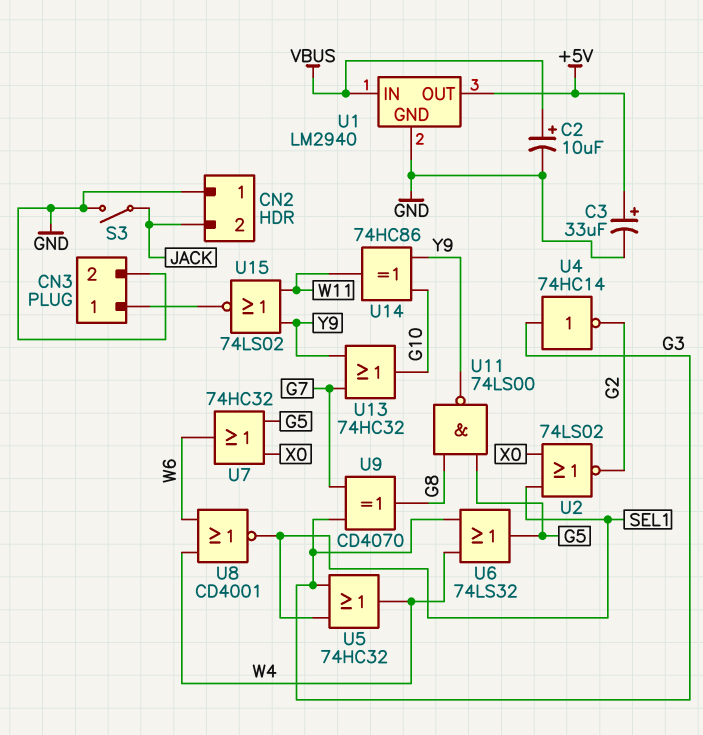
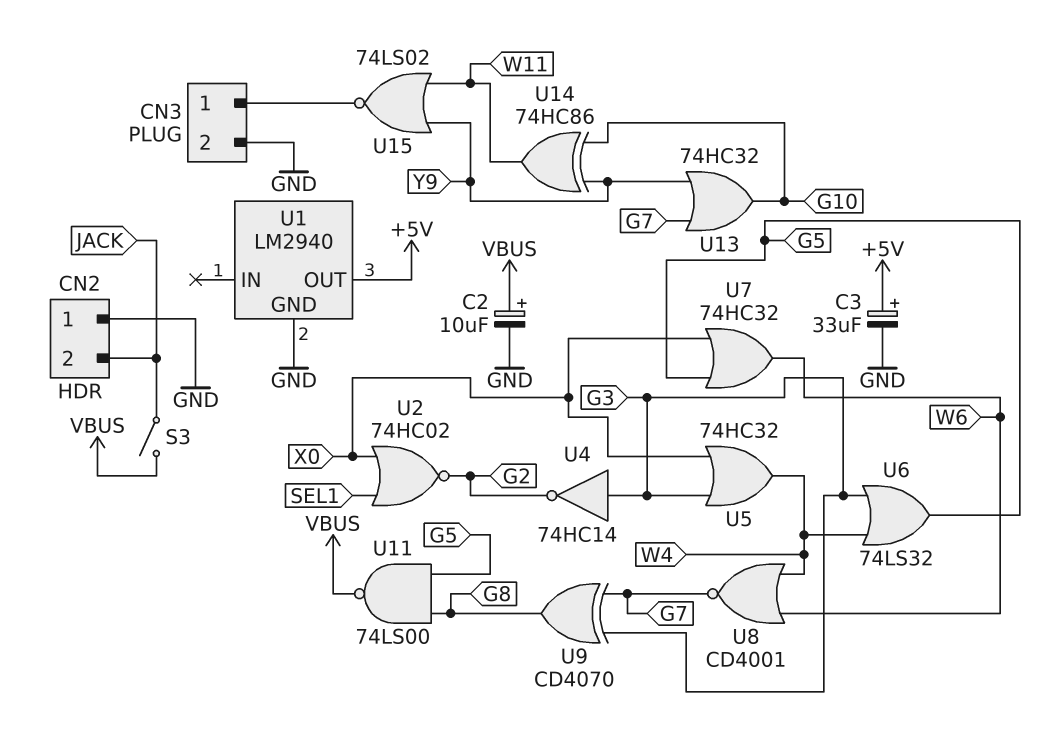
S3: switch (GND, JACK) -> switch (JACK, VBUS)
U1 pin IN: VBUS -> none
U2: NOR 74LS02 (in SEL1, in X0, out G2) -> NOR 74HC02 (in SEL1, in X0, out G2)
U5: OR 74HC32 (in G3, in SEL1, out W4) -> OR 74HC32 (in G3, in X0, out W4)
U8: NOR CD4001 (in W4, in W6, out SEL1) -> NOR CD4001 (in W4, in W6, out G7)
U11: NAND 74LS00 (in G5, in G8, out Y9) -> NAND 74LS00 (in G5, in G8, out VBUS)

